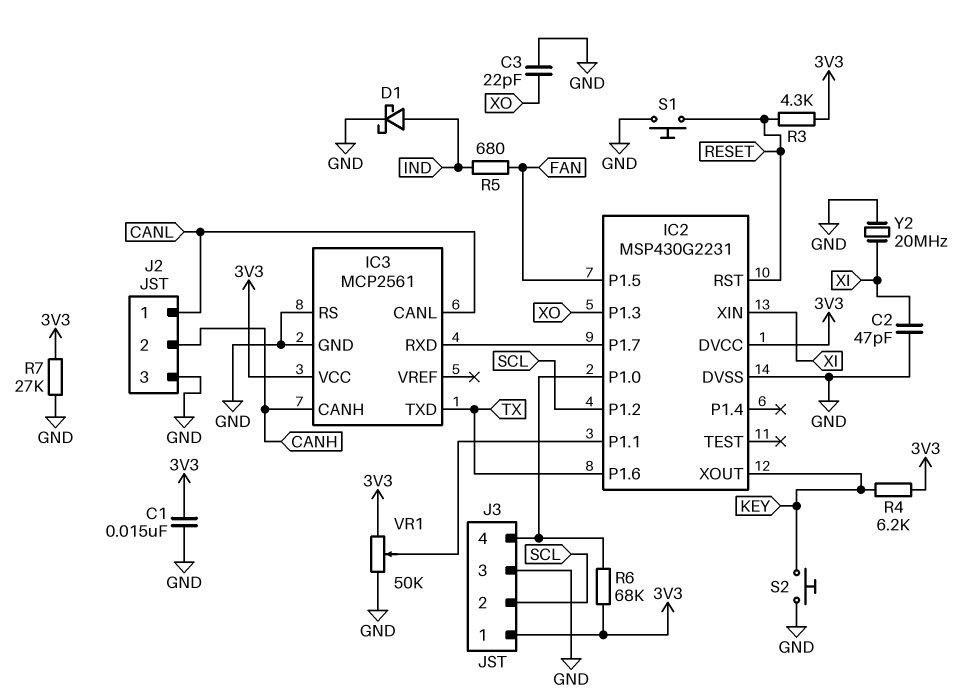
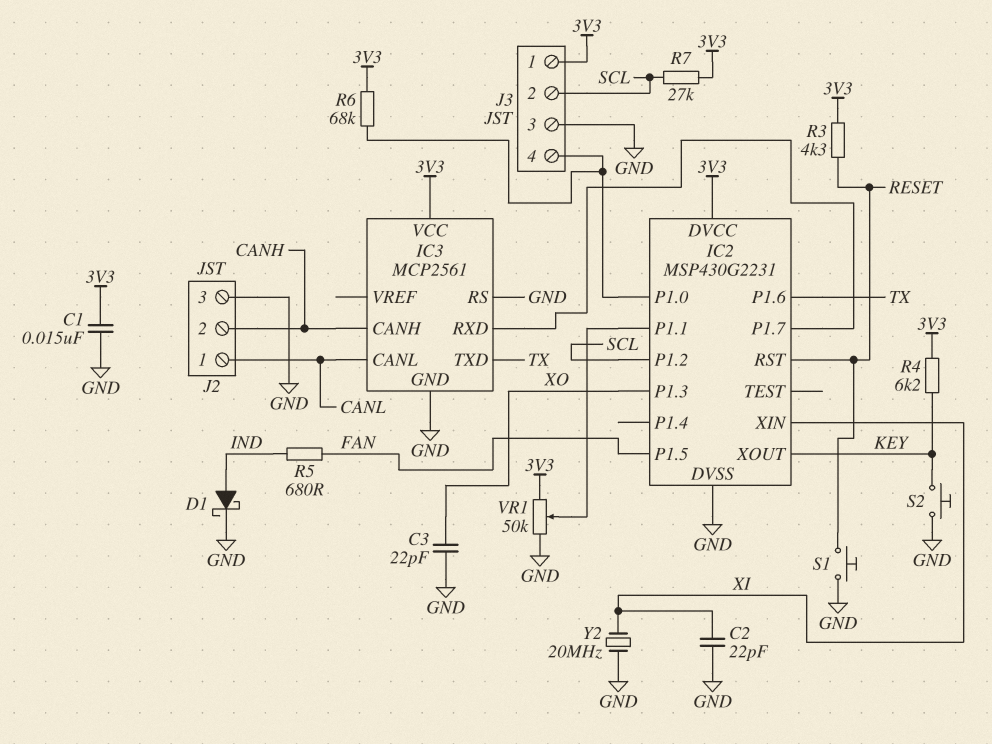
C2: 47pF (GND, XI) -> 22pF (GND, XI)
R7: 27k (3V3, GND) -> 27k (3V3, SCL)

